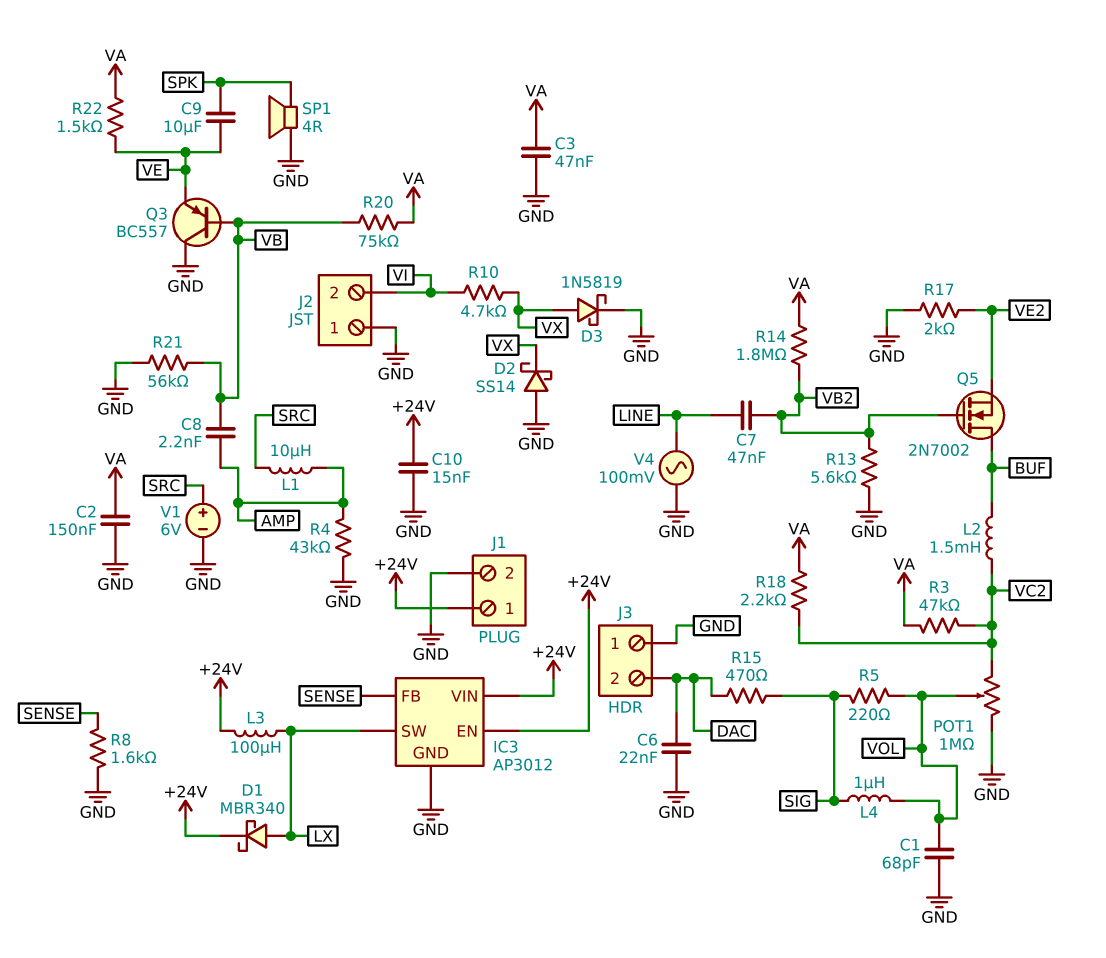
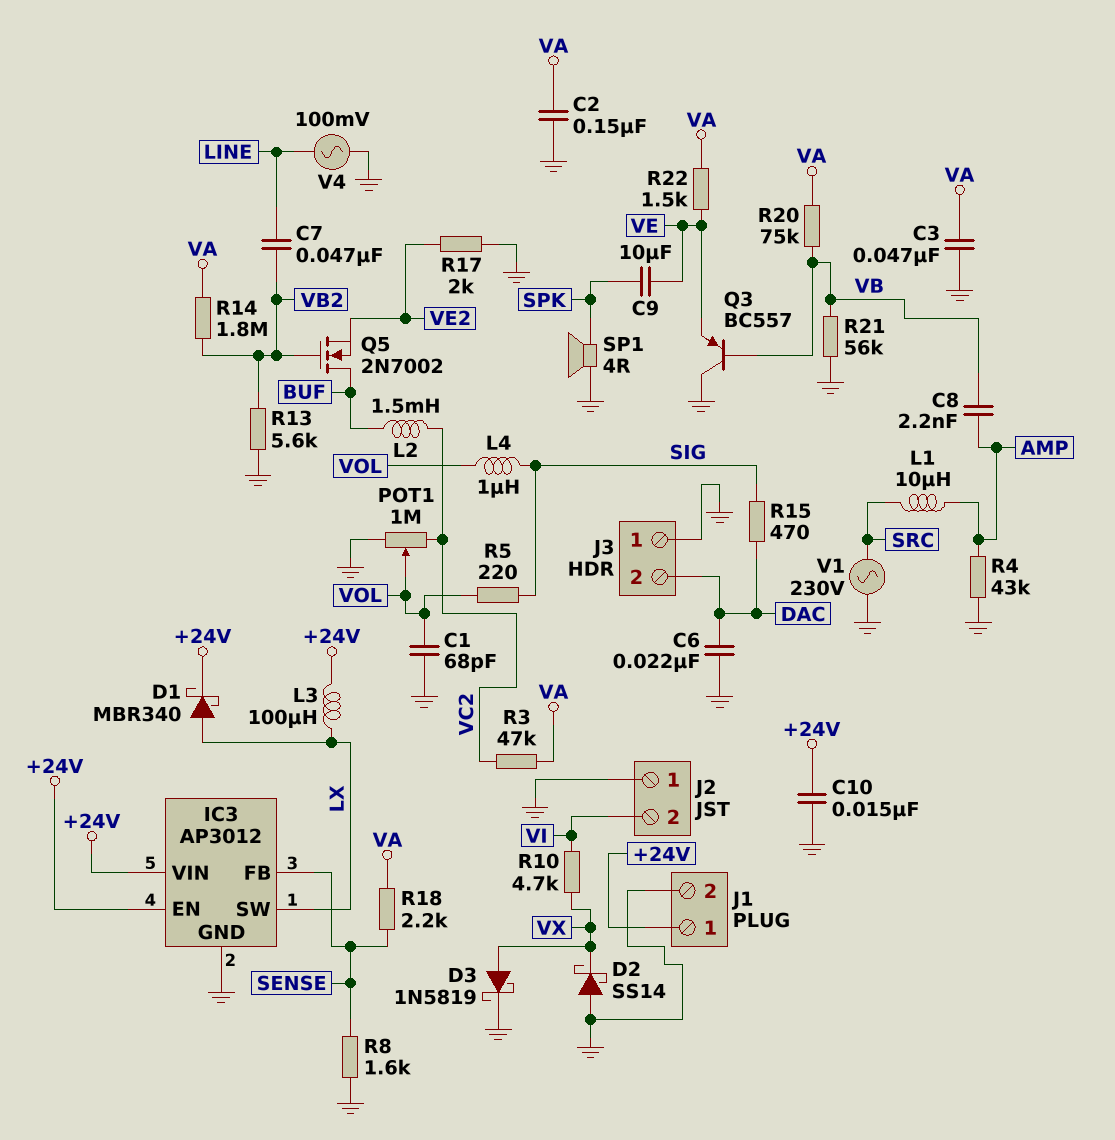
R18: 2.2k (VA, VC2) -> 2.2k (SENSE, VA)
V1: 6V (plus SRC, minus GND) -> AC 230V (GND, SRC)

